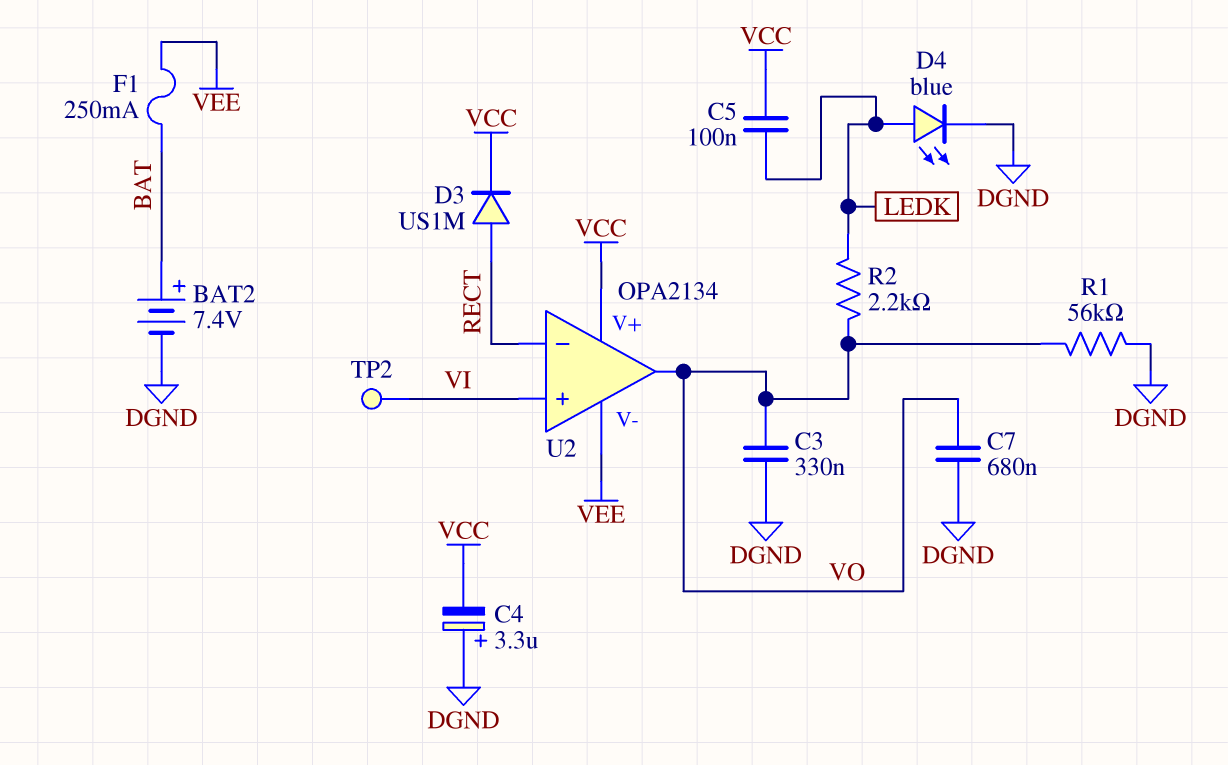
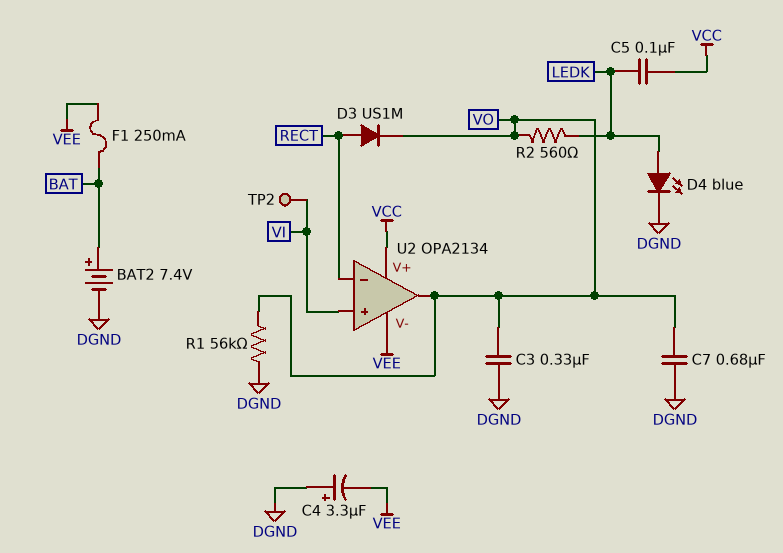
C4: 3.3uF (plus DGND, minus VCC) -> 3.3uF (plus DGND, minus VEE)
D3: diode US1M (A RECT, K VCC) -> diode US1M (A RECT, K VO)
R2: 2.2k (LEDK, VO) -> 560 (LEDK, VO)

